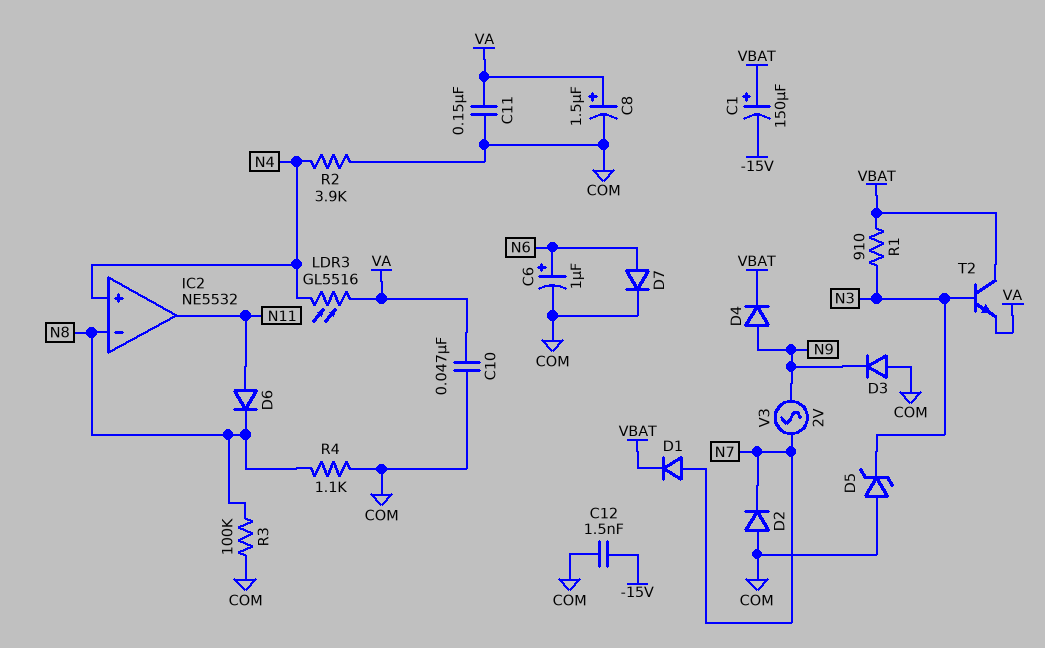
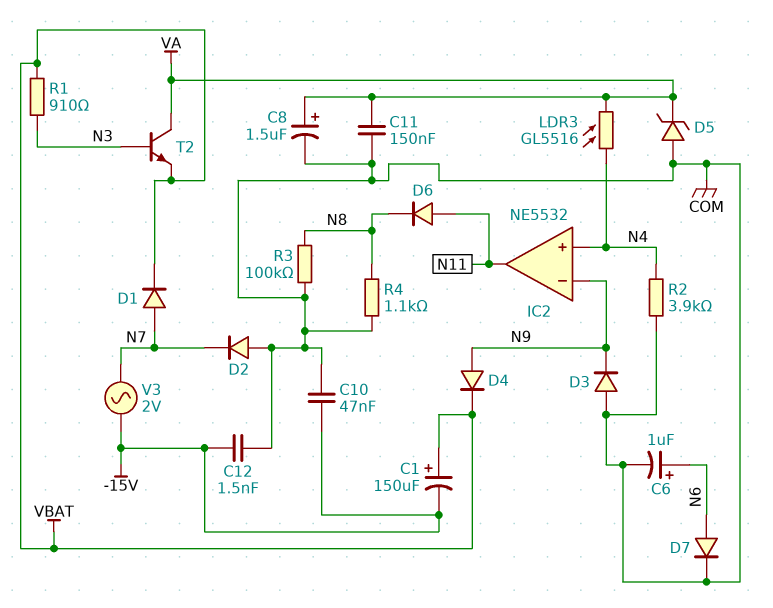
C10: 47nF (COM, VA) -> 47nF (-15V, COM)
D5: zener (A COM, K N3) -> zener (A COM, K VA)
IC2 pin in-: N8 -> N9
T2: NPN (B N3, C VBAT, E VA) -> NPN (B N3, C VA, E VBAT)
V3: AC 2V (N7, N9) -> AC 2V (-15V, N7)

